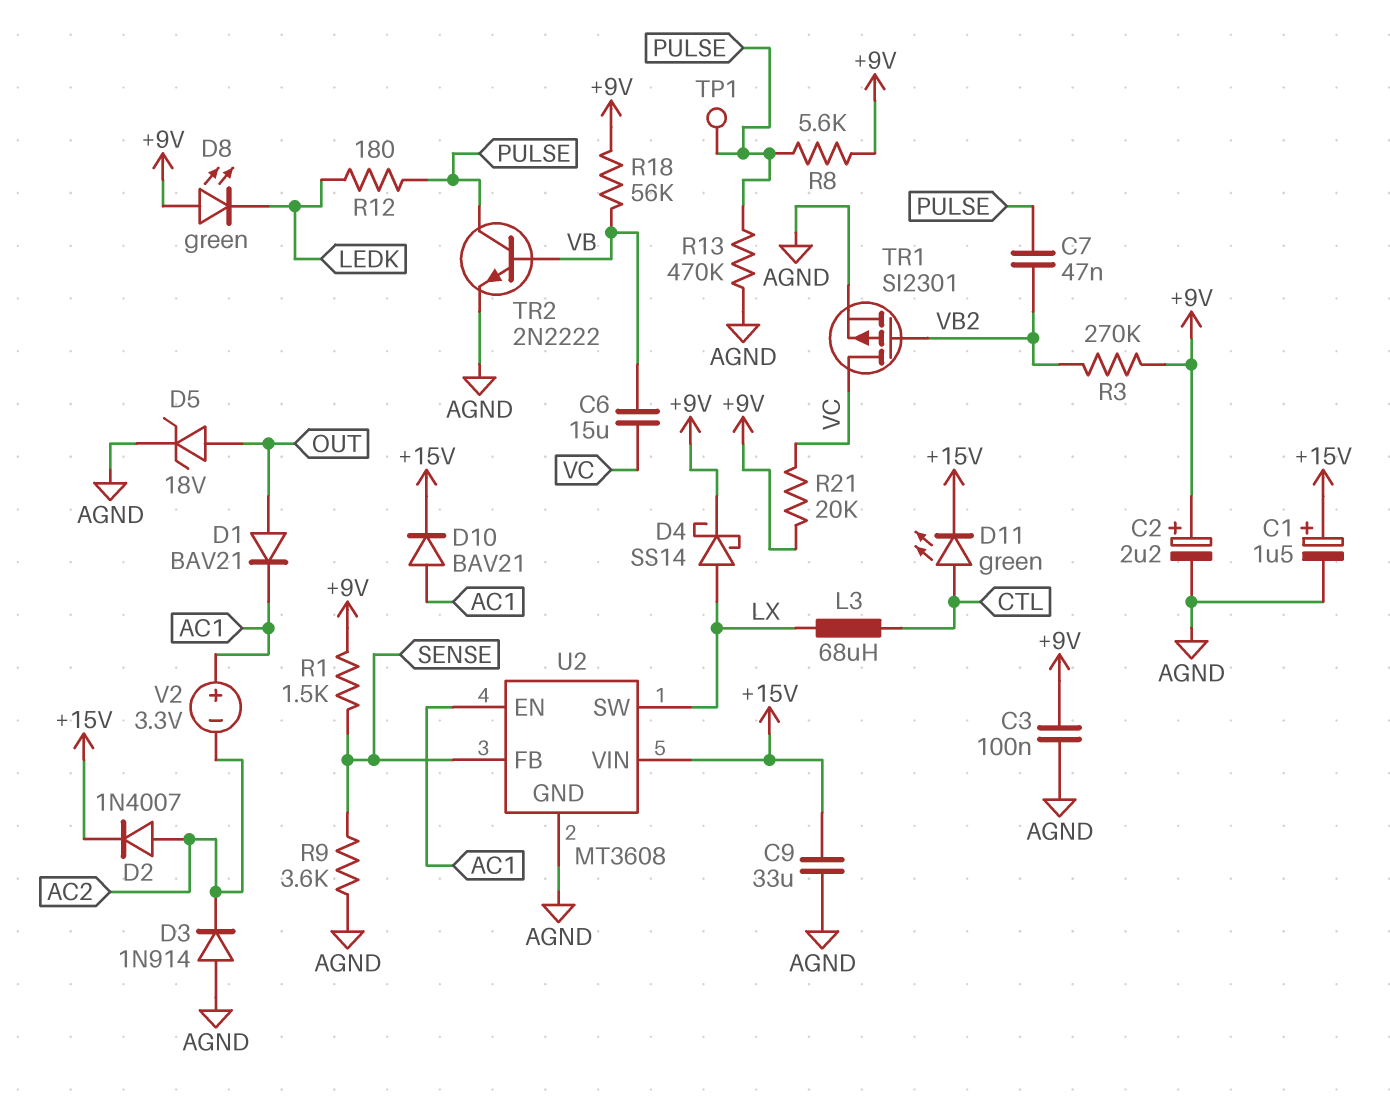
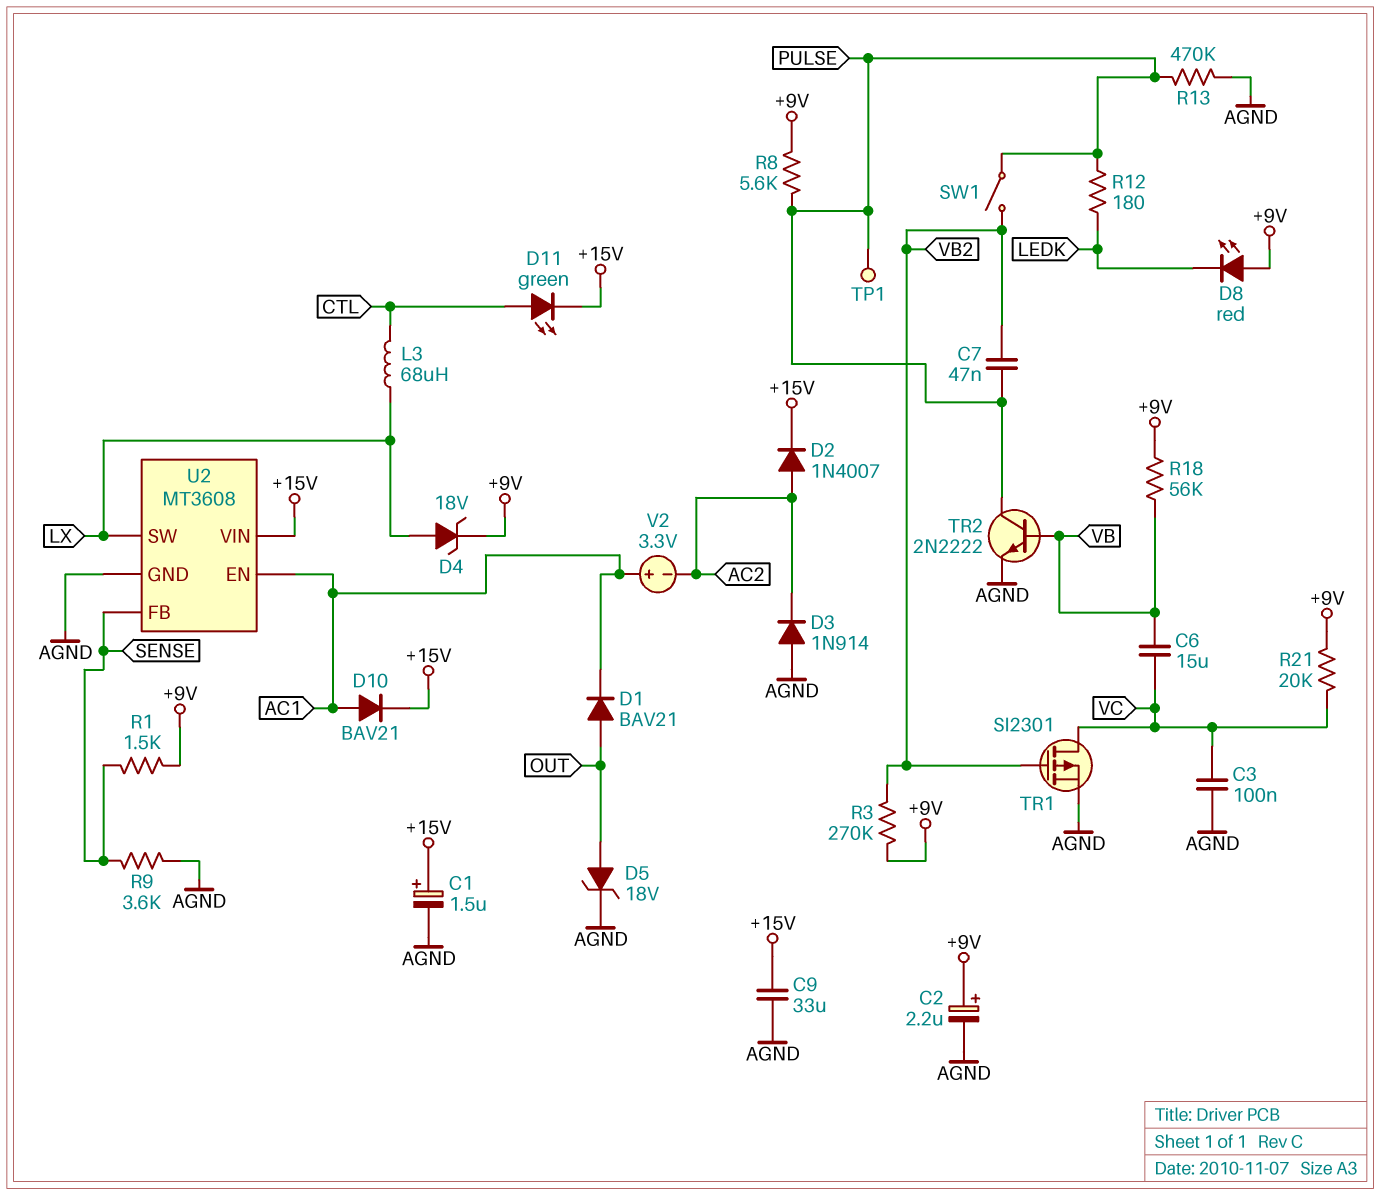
C3: 100nF (+9V, AGND) -> 100nF (AGND, VC)
D4: schottky SS14 (A LX, K +9V) -> zener 18V (A LX, K +9V)
D8: LED green (A +9V, K LEDK) -> LED red (A +9V, K LEDK)
SW1: none -> switch (PULSE, VB2)

